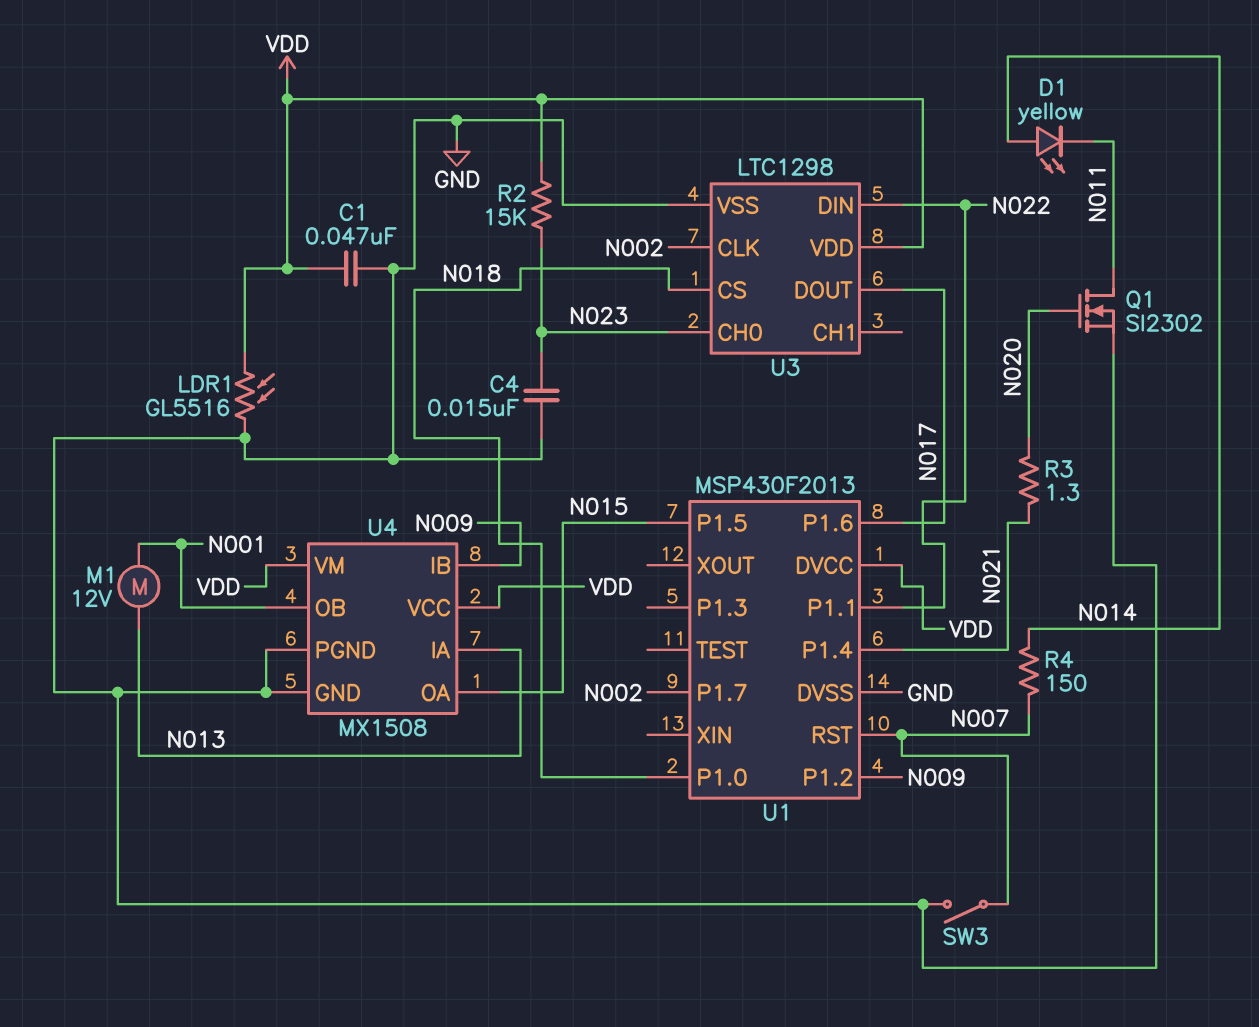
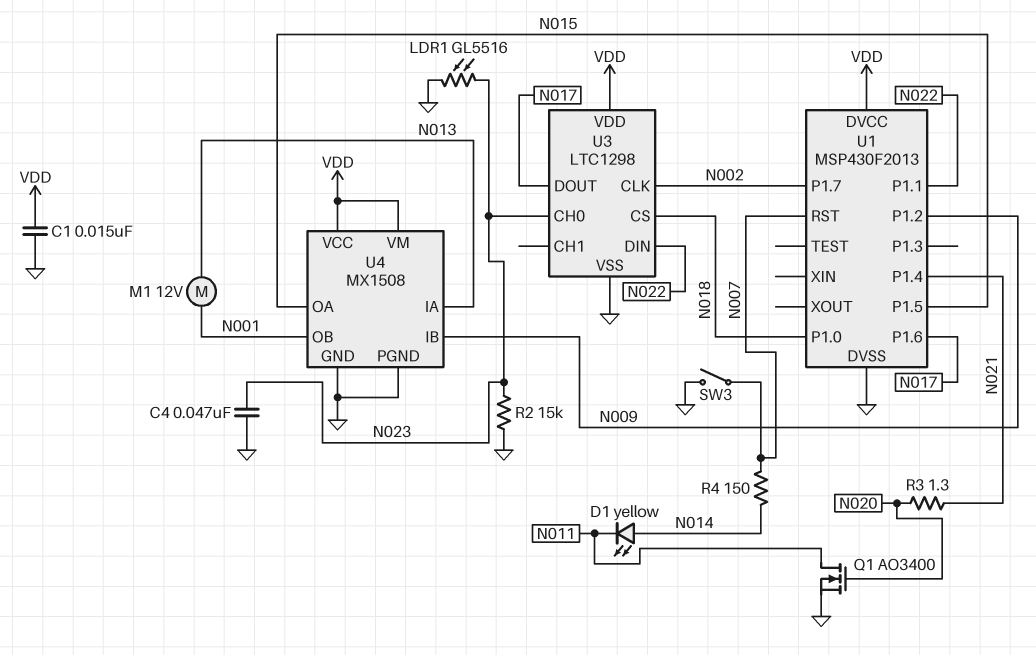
C1: 47nF (GND, VDD) -> 15nF (GND, VDD)
C4: 15nF (GND, N023) -> 47nF (GND, N023)
LDR1: GL5516 (GND, VDD) -> GL5516 (GND, N023)
Q1: NMOS SI2302 (G N020, D N011, S GND) -> NMOS AO3400 (G N020, D N011, S GND)
R2: 15k (N023, VDD) -> 15k (GND, N023)

